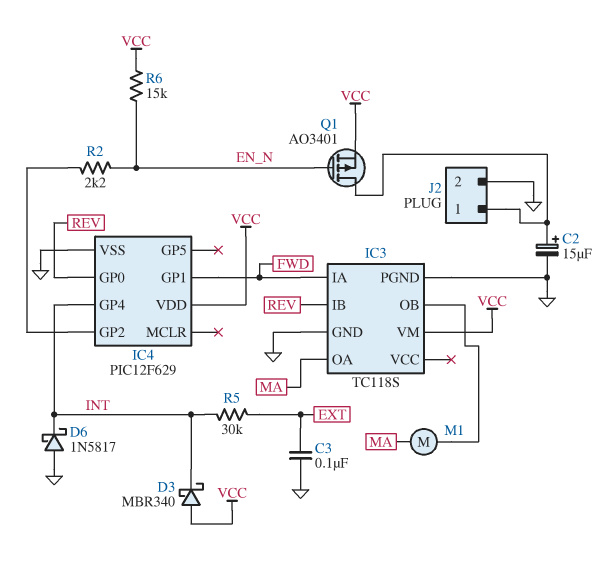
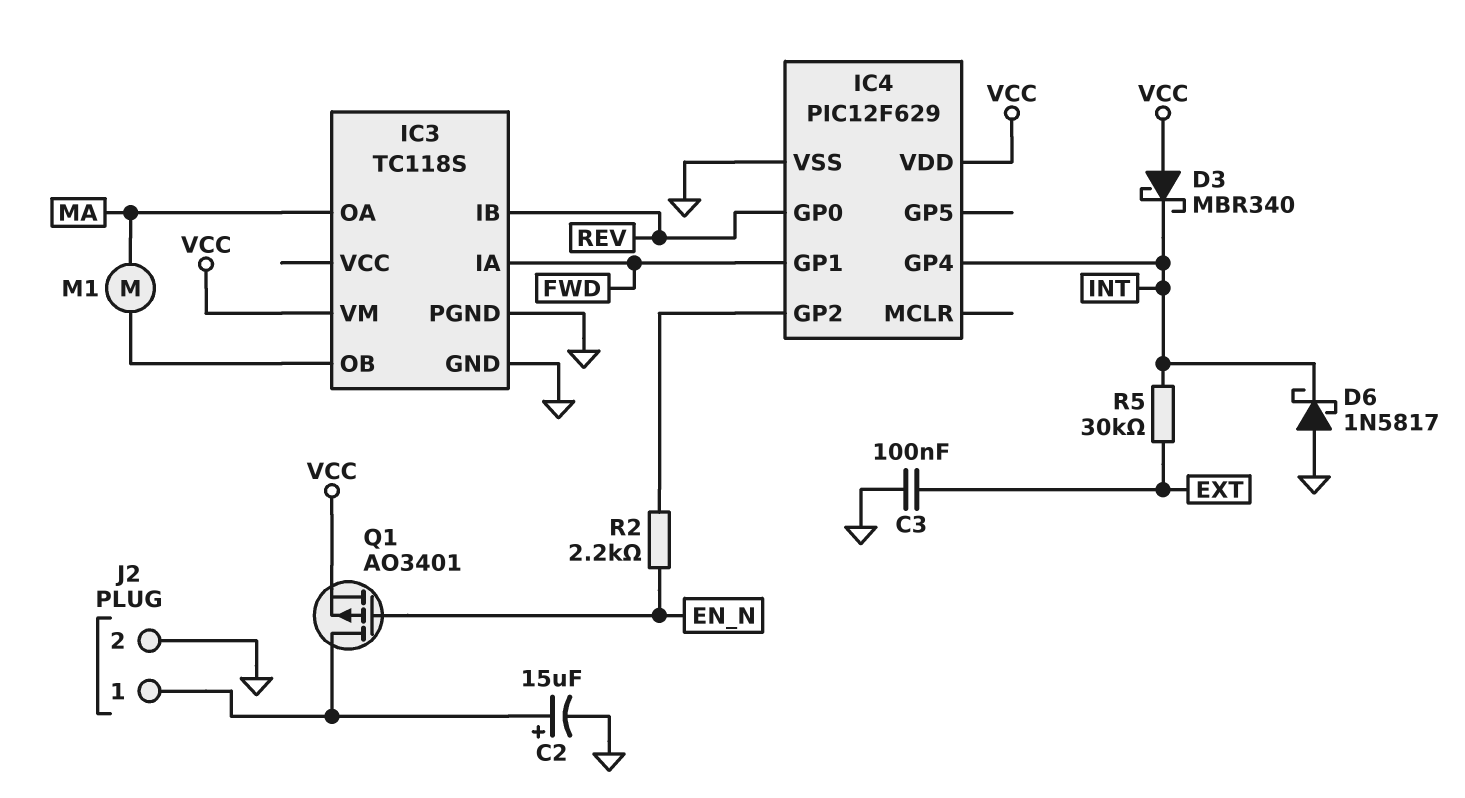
R6: 15k (EN_N, VCC) -> none

